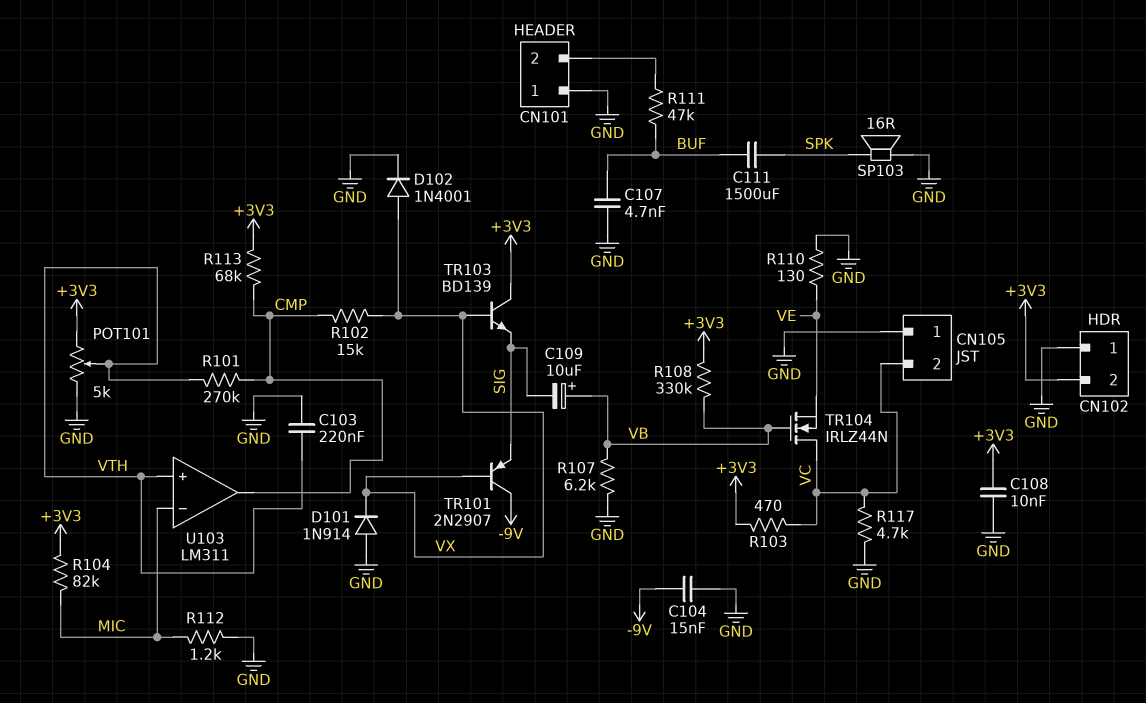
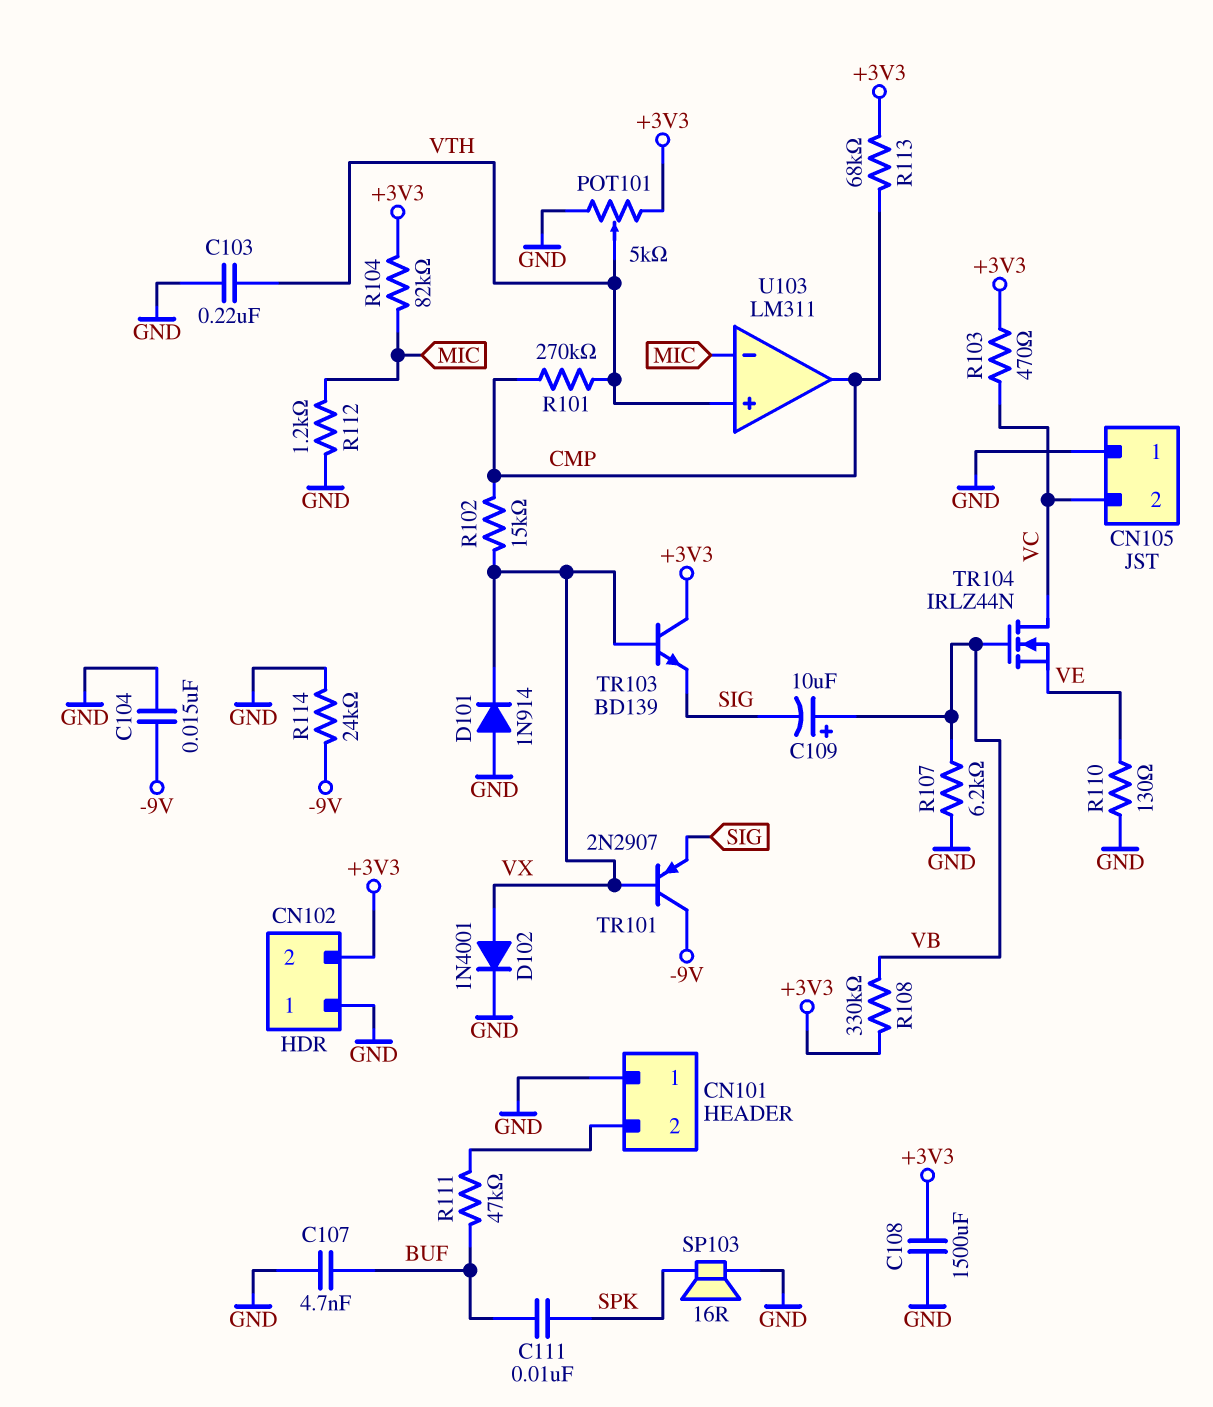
C108: 10nF (+3V3, GND) -> 1500uF (+3V3, GND)
C111: 1500uF (BUF, SPK) -> 10nF (BUF, SPK)
R114: none -> 24k (-9V, GND)
R117: 4.7k (GND, VC) -> none

